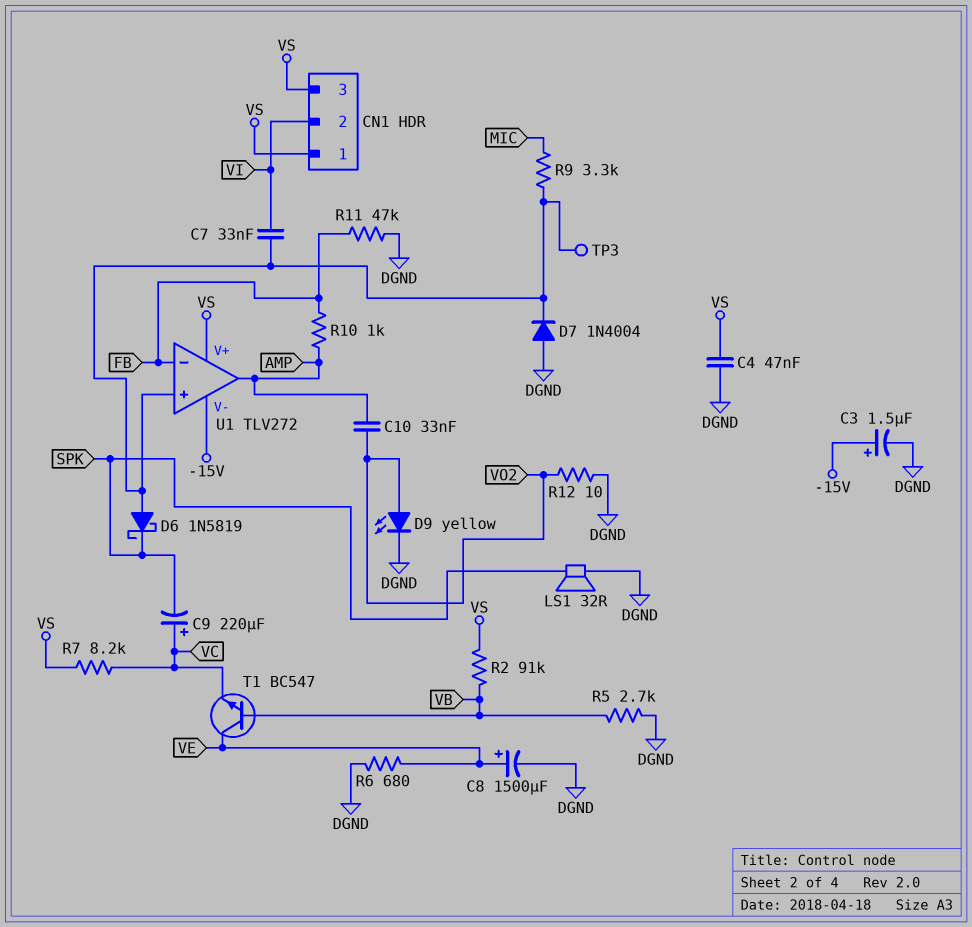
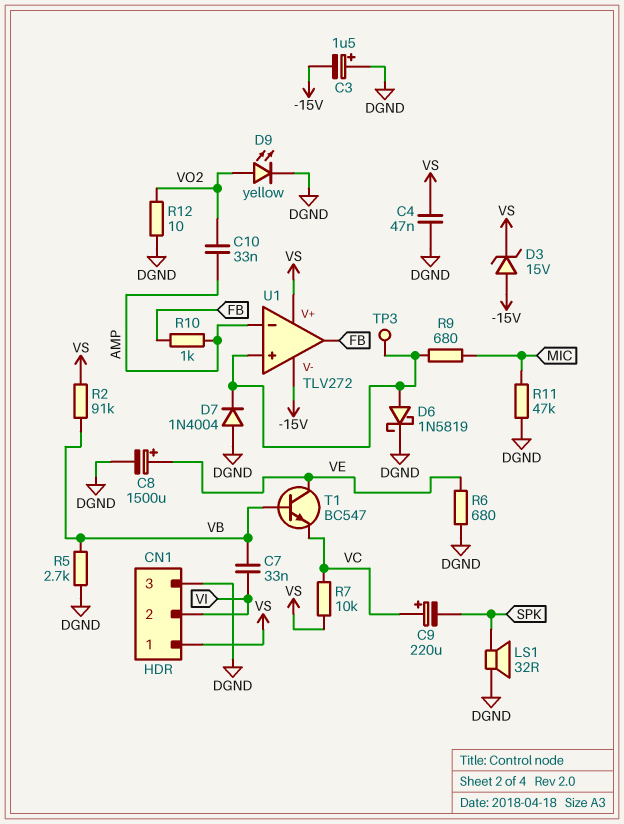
C3: 1.5uF (plus -15V, minus DGND) -> 1.5uF (plus DGND, minus -15V)
C7: 33nF (U1/in+, VI) -> 33nF (VB, VI)
CN1 pin 3: VS -> DGND
D3: none -> zener 15V (A -15V, K VS)
D6: schottky 1N5819 (A U1/in+, K SPK) -> schottky 1N5819 (A U1/in+, K DGND)
R7: 8.2k (VC, VS) -> 10k (VC, VS)
R9: 3.3k (MIC, U1/in+) -> 680 (MIC, U1/in+)
R11: 47k (DGND, FB) -> 47k (DGND, MIC)
U1 pin in-: FB -> AMP
U1 pin out: AMP -> FB

